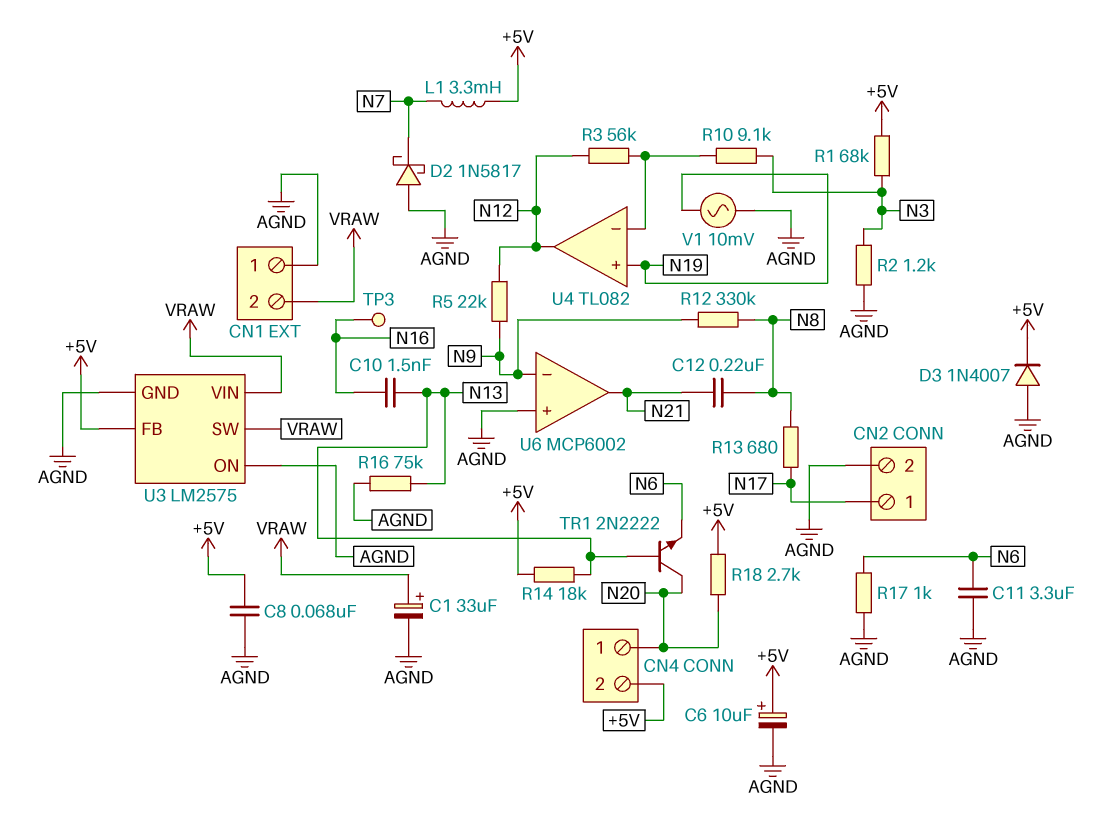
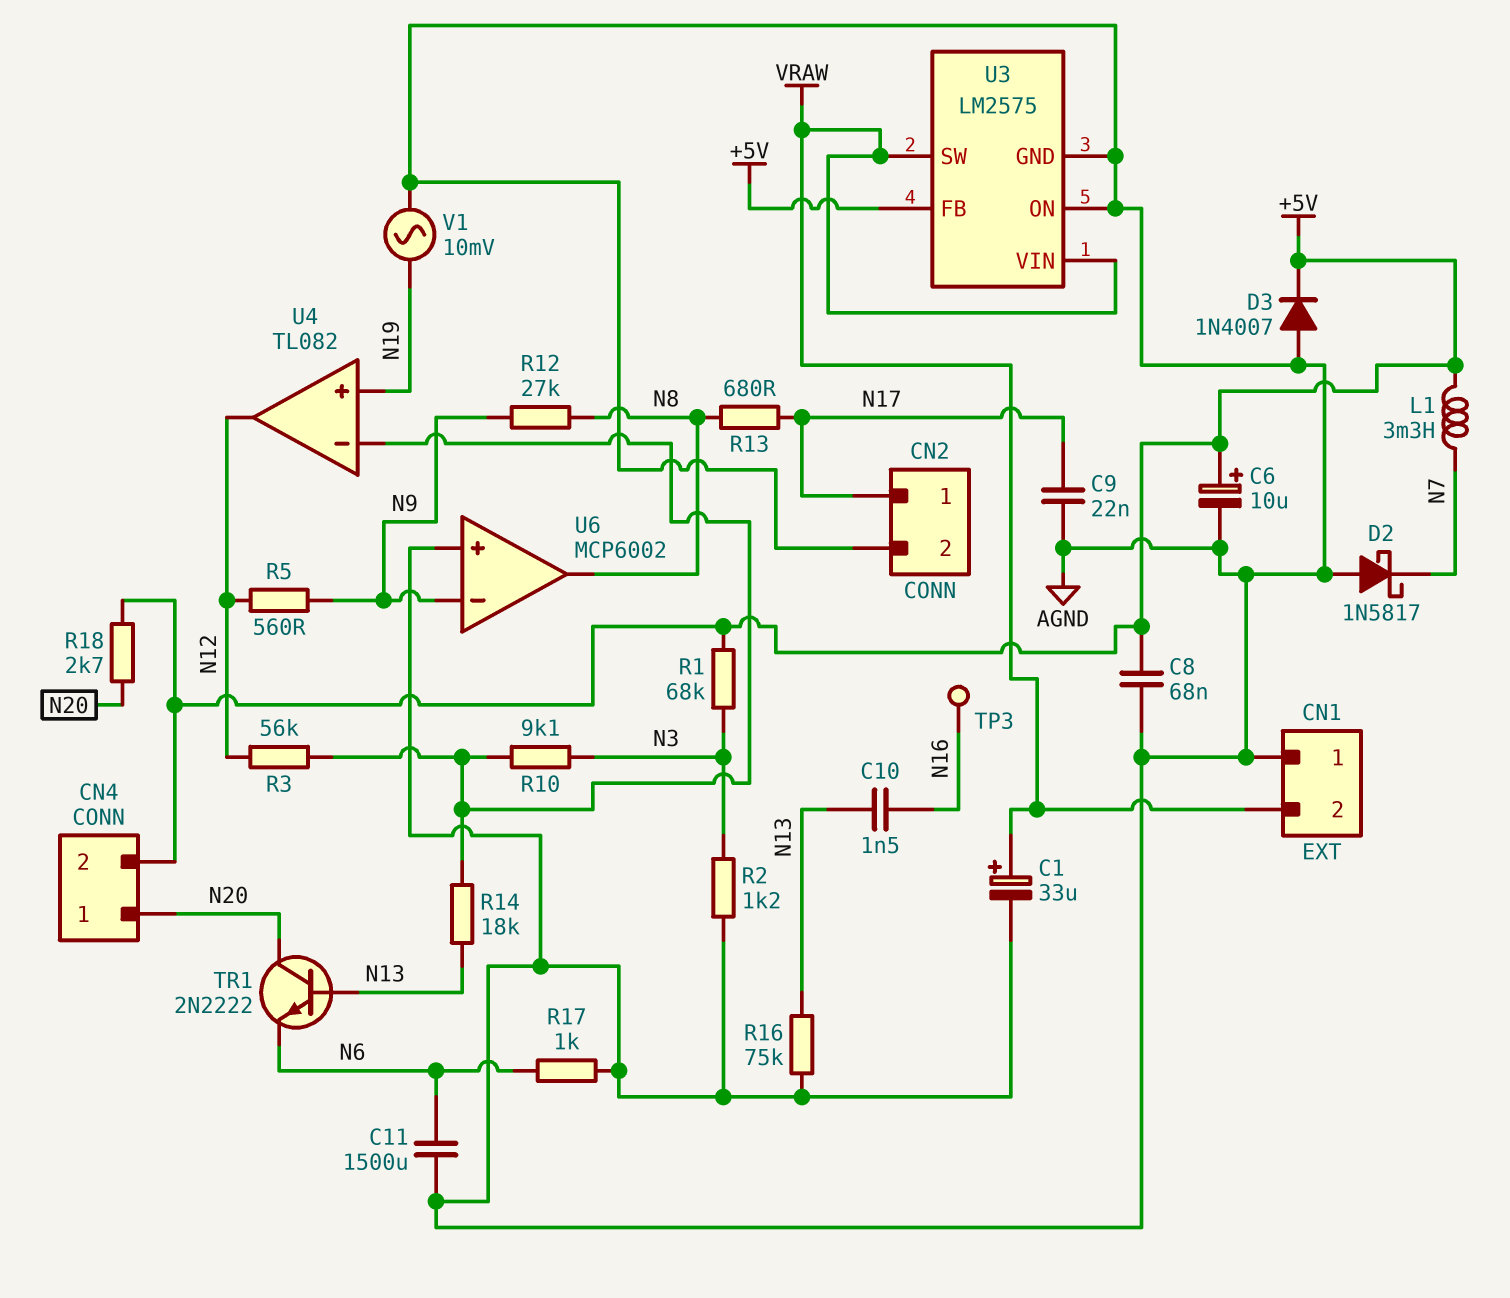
C9: none -> 22nF (AGND, N17)
C11: 3.3uF (AGND, N6) -> 1500uF (AGND, N6)
C12: 220nF (N8, N21) -> none
R5: 22k (N9, N12) -> 560 (N9, N12)
R12: 330k (N8, N9) -> 27k (N8, N9)
R14: 18k (+5V, N13) -> 18k (N13, U4/in-)
U6 pin out: N21 -> N8

